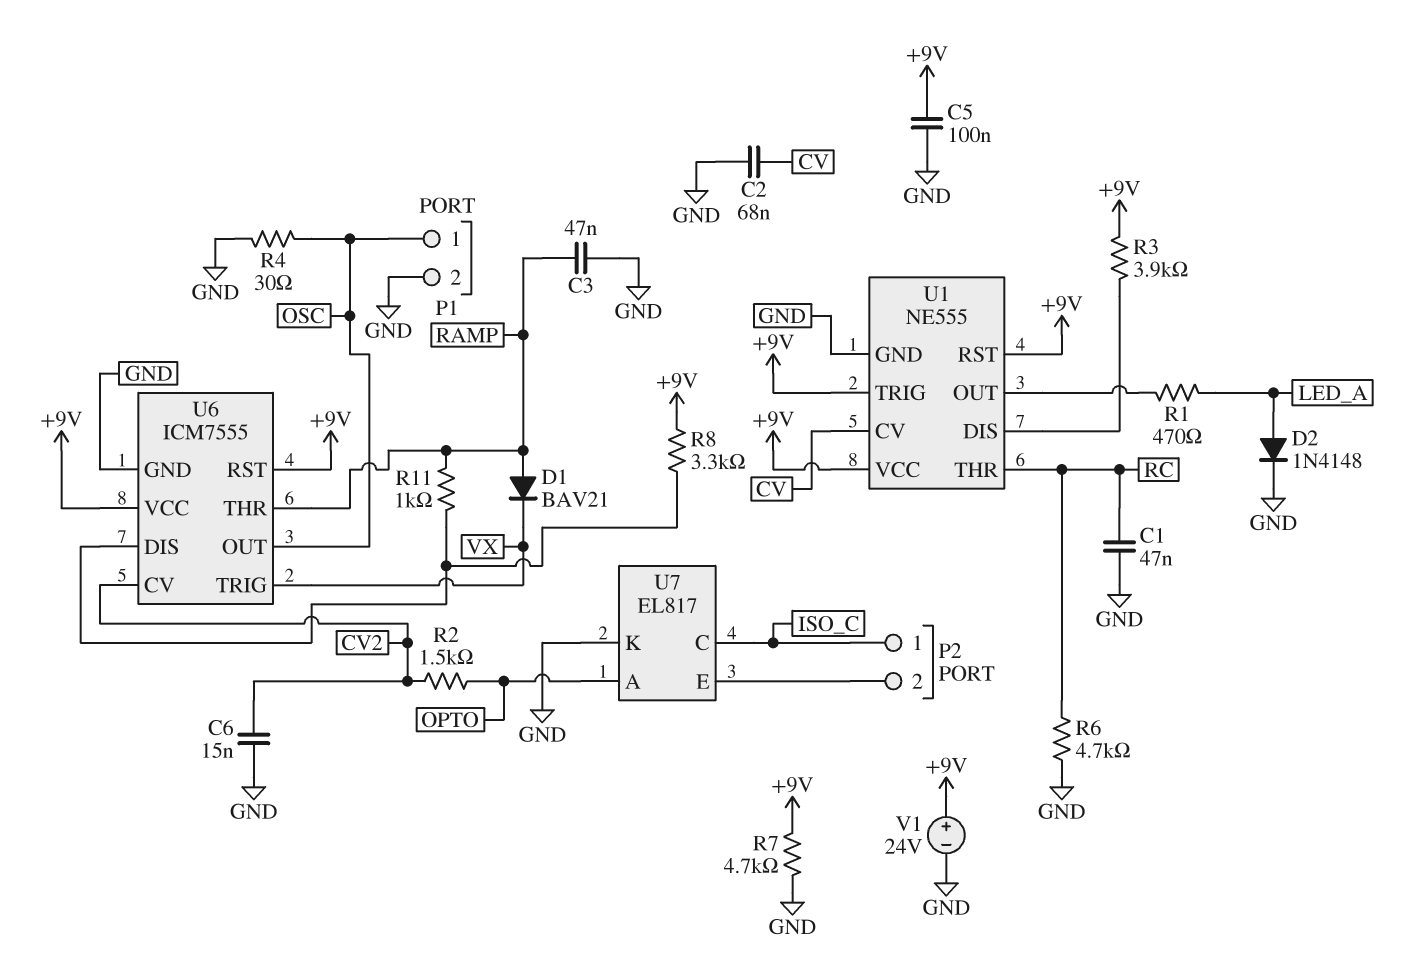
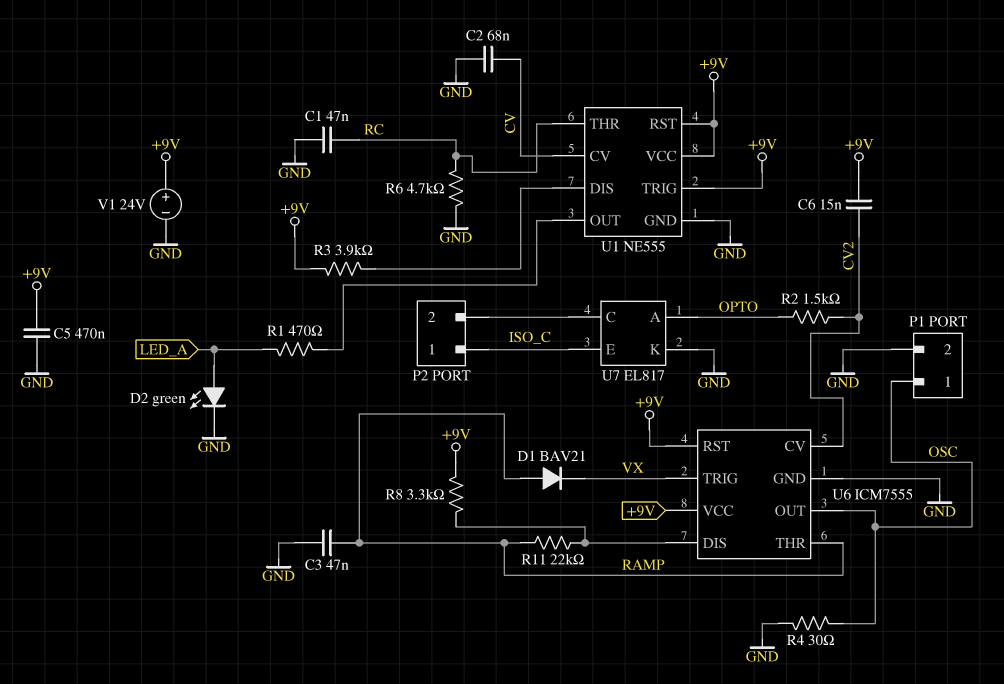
C5: 100nF (+9V, GND) -> 470nF (+9V, GND)
C6: 15nF (CV2, GND) -> 15nF (+9V, CV2)
D2: diode 1N4148 (A LED_A, K GND) -> LED green (A LED_A, K GND)
R7: 4.7k (+9V, GND) -> none
R11: 1k (RAMP, U6/DIS) -> 22k (RAMP, U6/DIS)
U7 pin C: ISO_C -> P2/2
U7 pin E: P2/2 -> ISO_C

